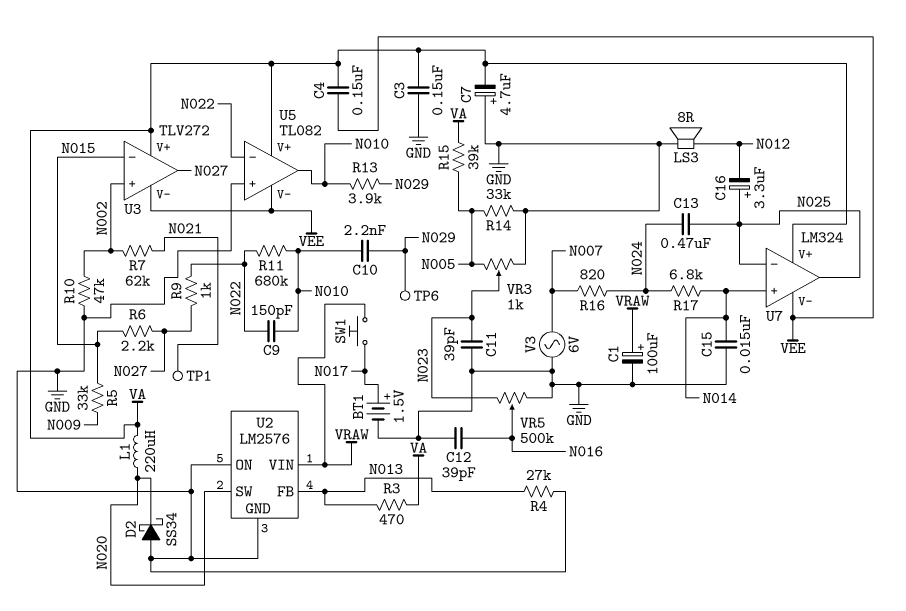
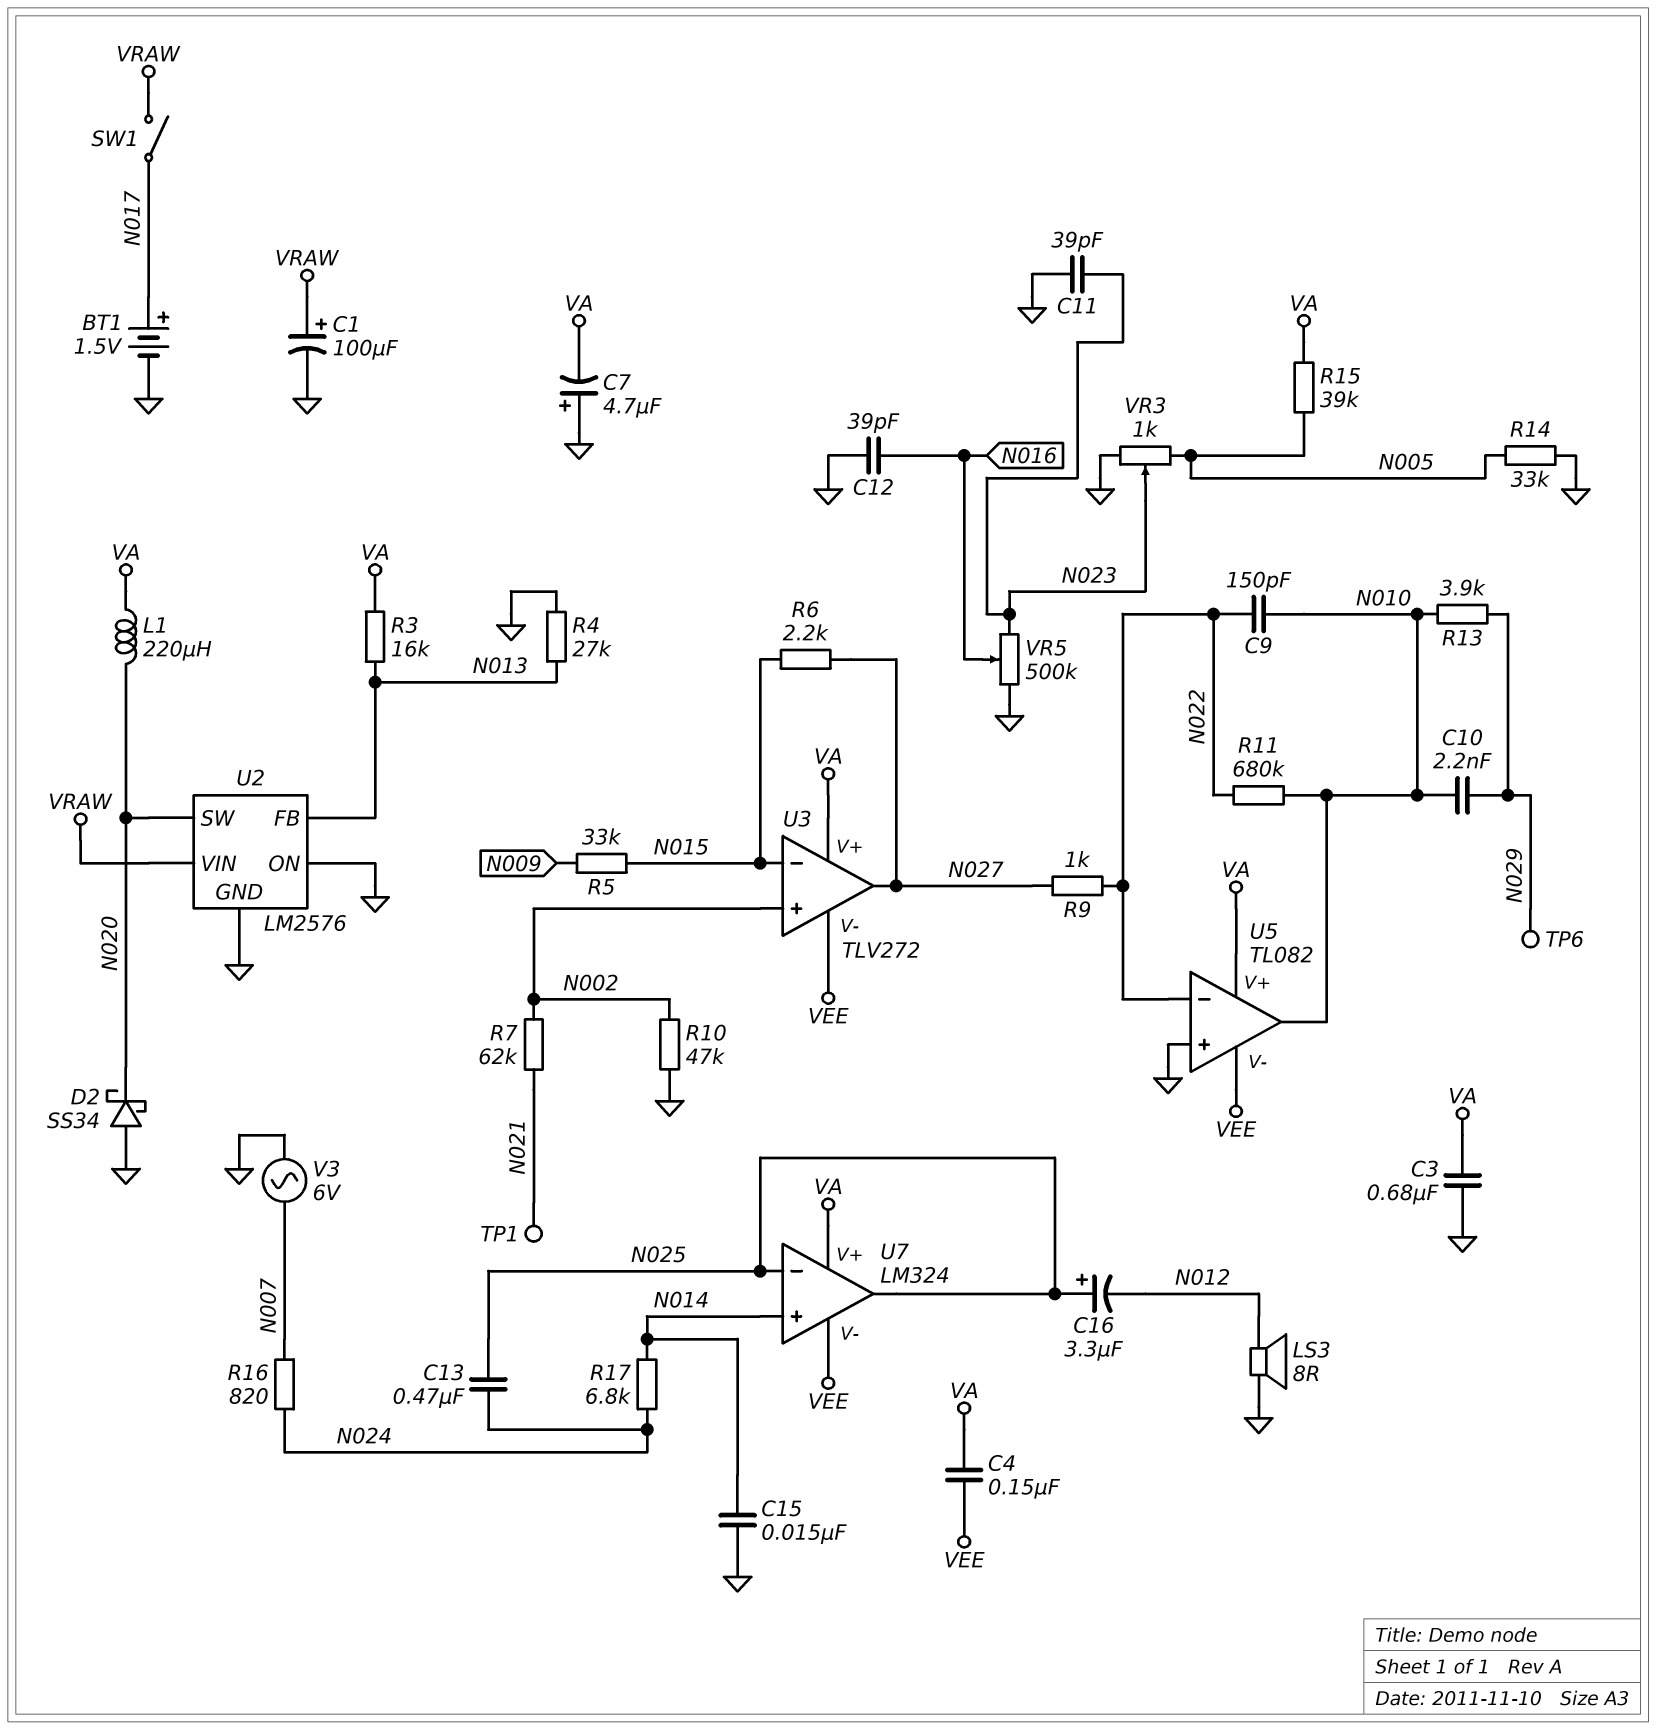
C3: 150nF (GND, VA) -> 680nF (GND, VA)
R3: 470 (N013, VA) -> 16k (N013, VA)
SW1: button (N017, VRAW) -> switch (N017, VRAW)

